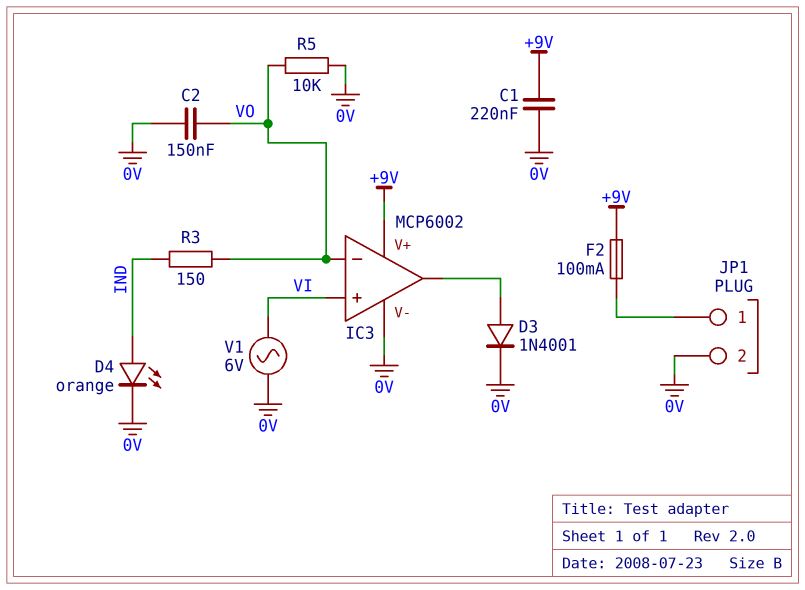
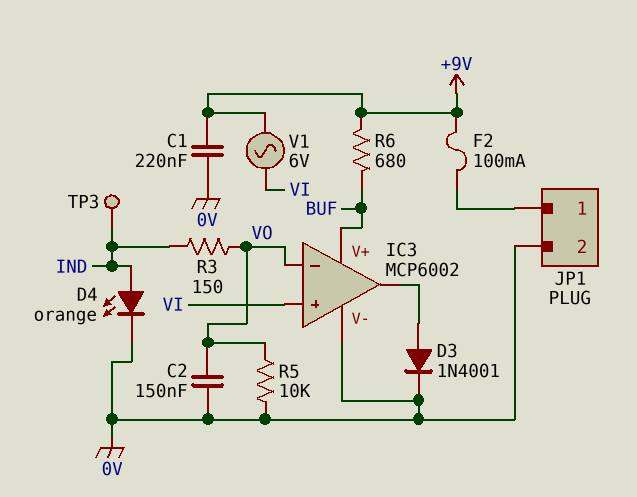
IC3 pin V+: +9V -> BUF
R6: none -> 680 (+9V, BUF)
TP3: none -> test point (IND)
V1: AC 6V (0V, VI) -> AC 6V (+9V, VI)

